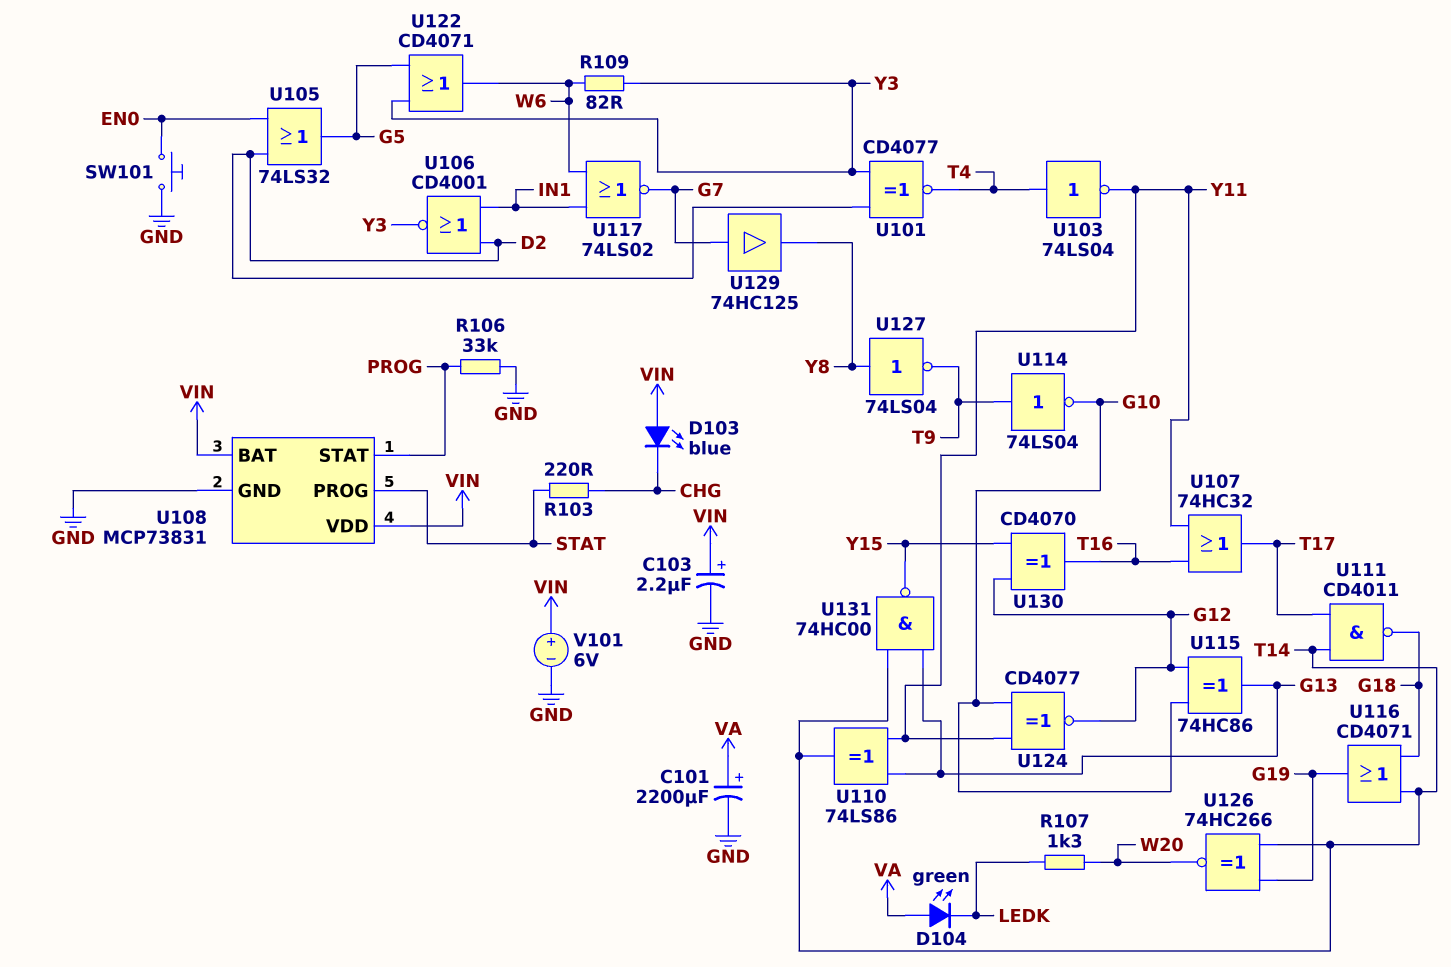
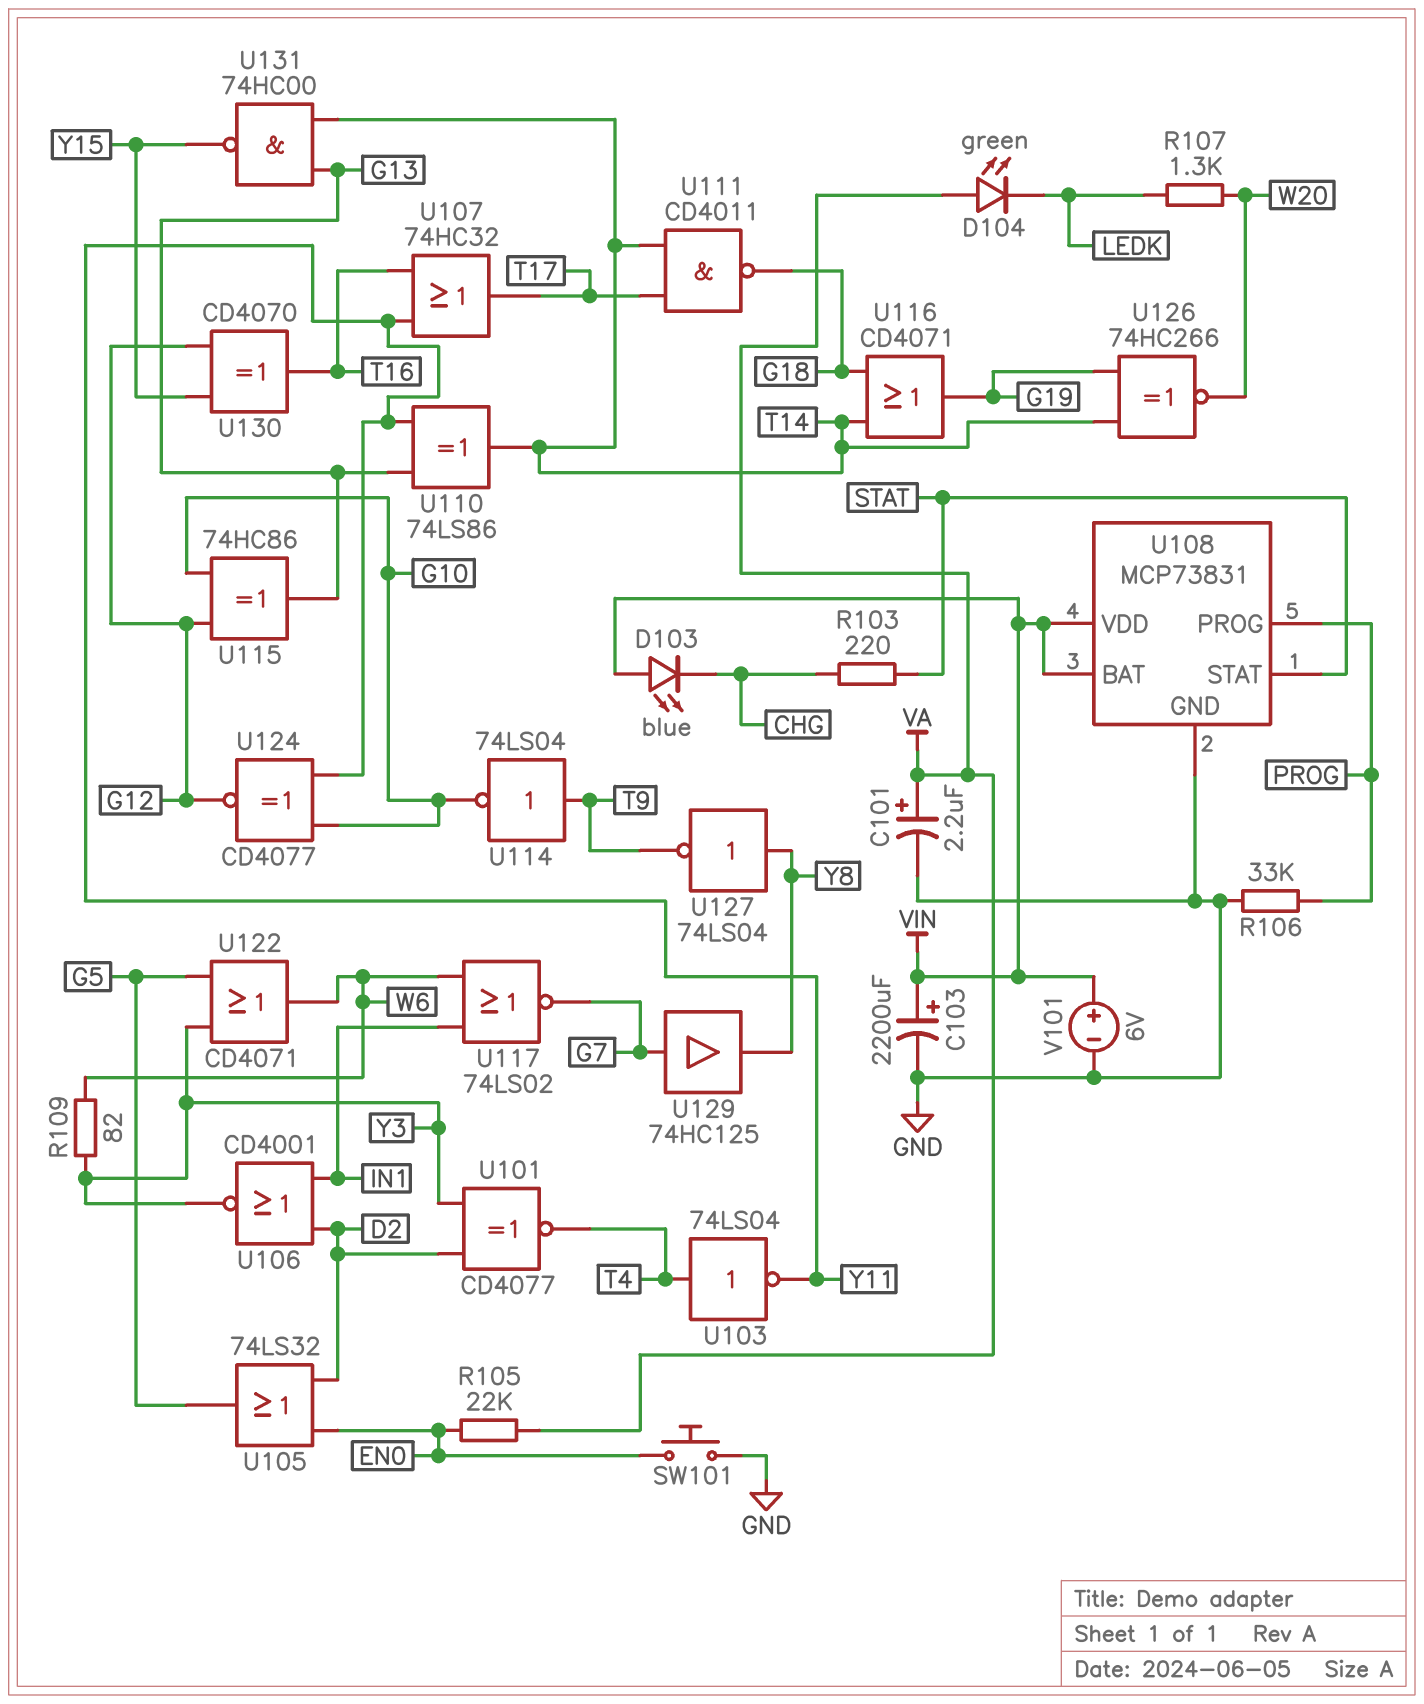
C101: 2200uF (plus VA, minus GND) -> 2.2uF (plus VA, minus GND)
C103: 2.2uF (plus VIN, minus GND) -> 2200uF (plus VIN, minus GND)
R105: none -> 22k (EN0, VA)
U108 pin PROG: STAT -> PROG
U108 pin STAT: PROG -> STAT

